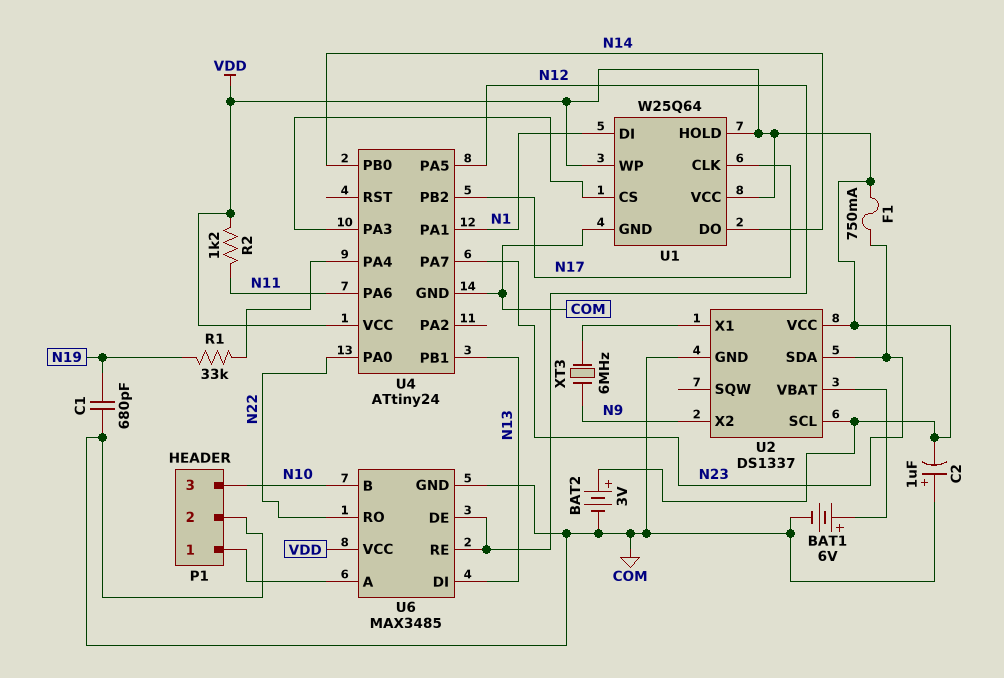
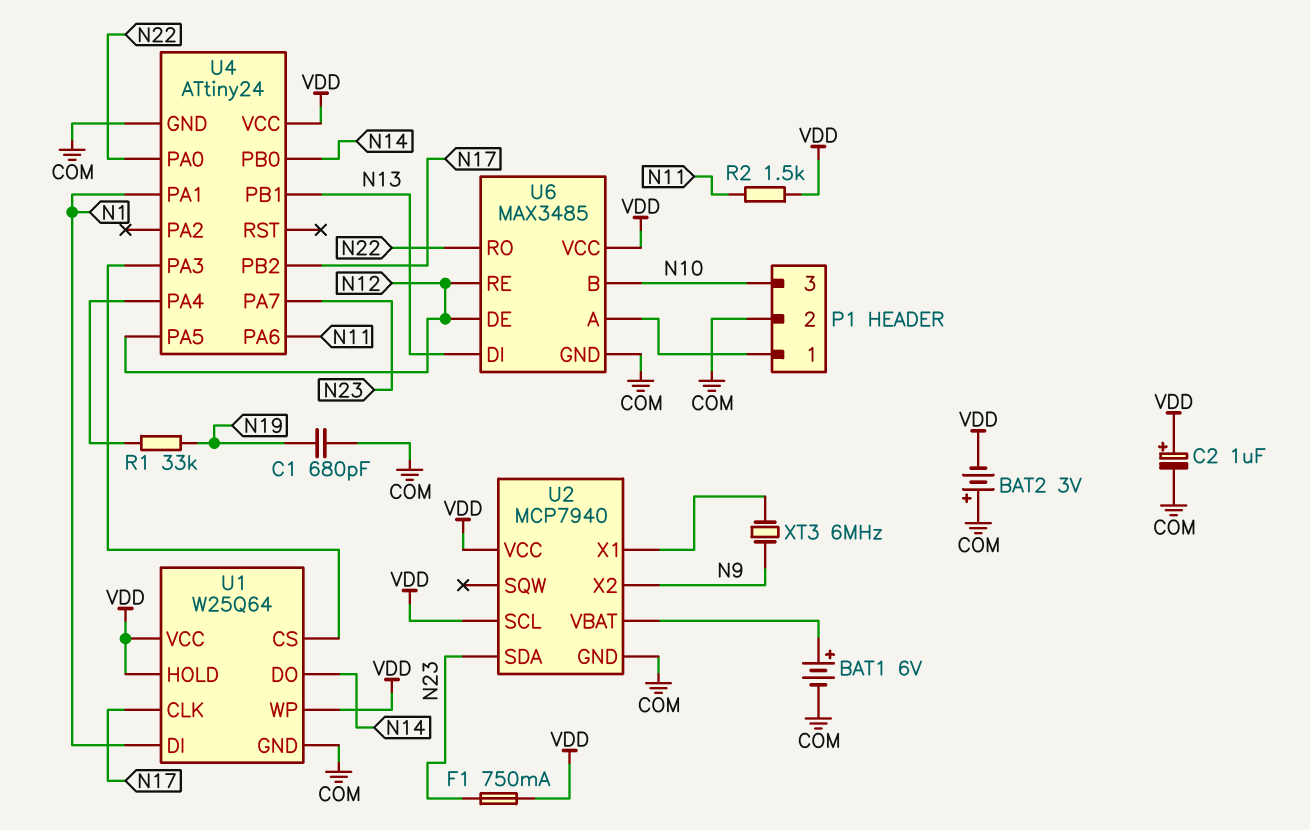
BAT2: 3V (plus VDD, minus COM) -> 3V (plus COM, minus VDD)
C2: 1uF (plus COM, minus VDD) -> 1uF (plus VDD, minus COM)
R2: 1.2k (N11, VDD) -> 1.5k (N11, VDD)
U2: DS1337 -> MCP7940

